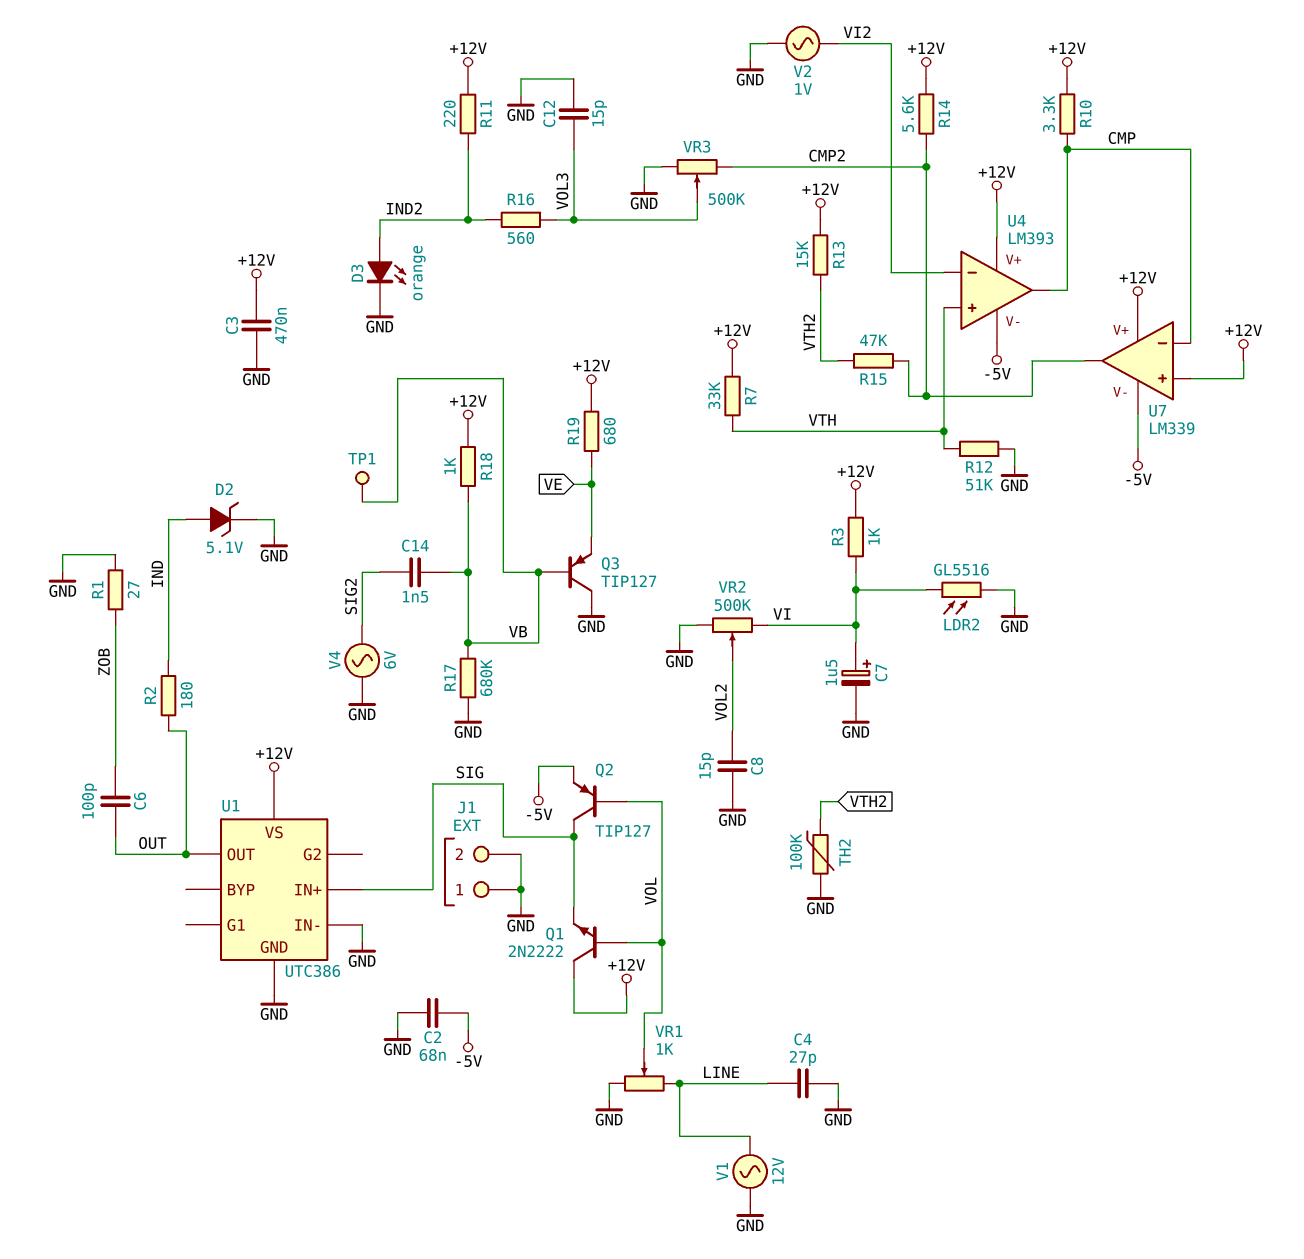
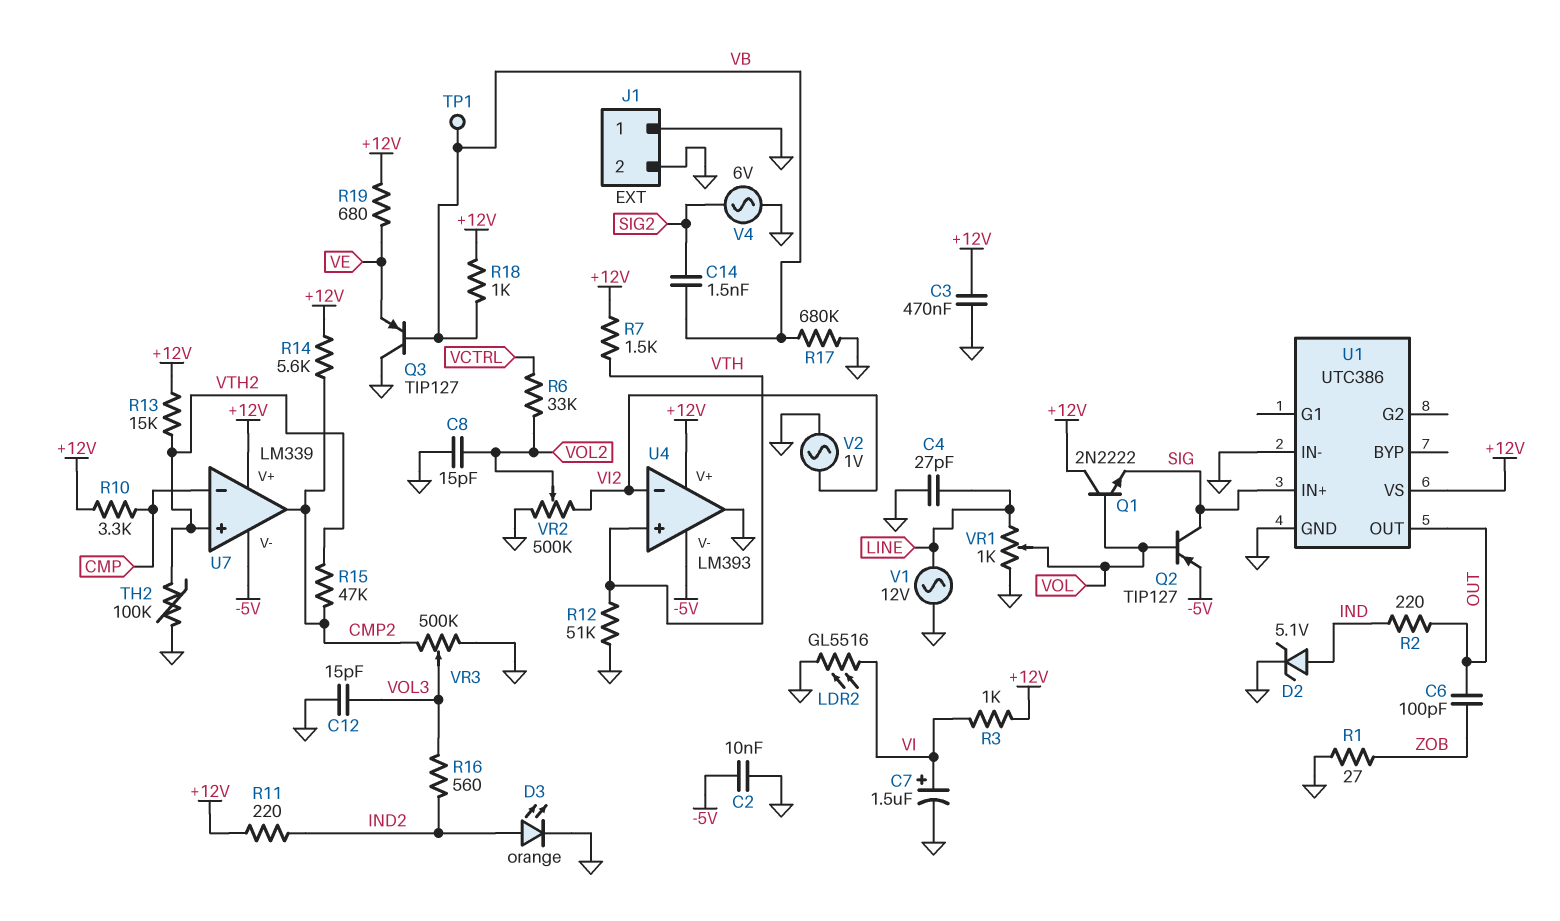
C2: 68nF (-5V, GND) -> 10nF (-5V, GND)
R2: 180 (IND, OUT) -> 220 (IND, OUT)
R6: none -> 33k (VCTRL, VOL2)
R7: 33k (+12V, VTH) -> 1.5k (+12V, VTH)
U4 pin out: CMP -> GND
U7 pin in+: +12V -> VTH2
VR2: 500k (GND, VI, wiper VOL2) -> 500k (GND, VI2, wiper VOL2)

